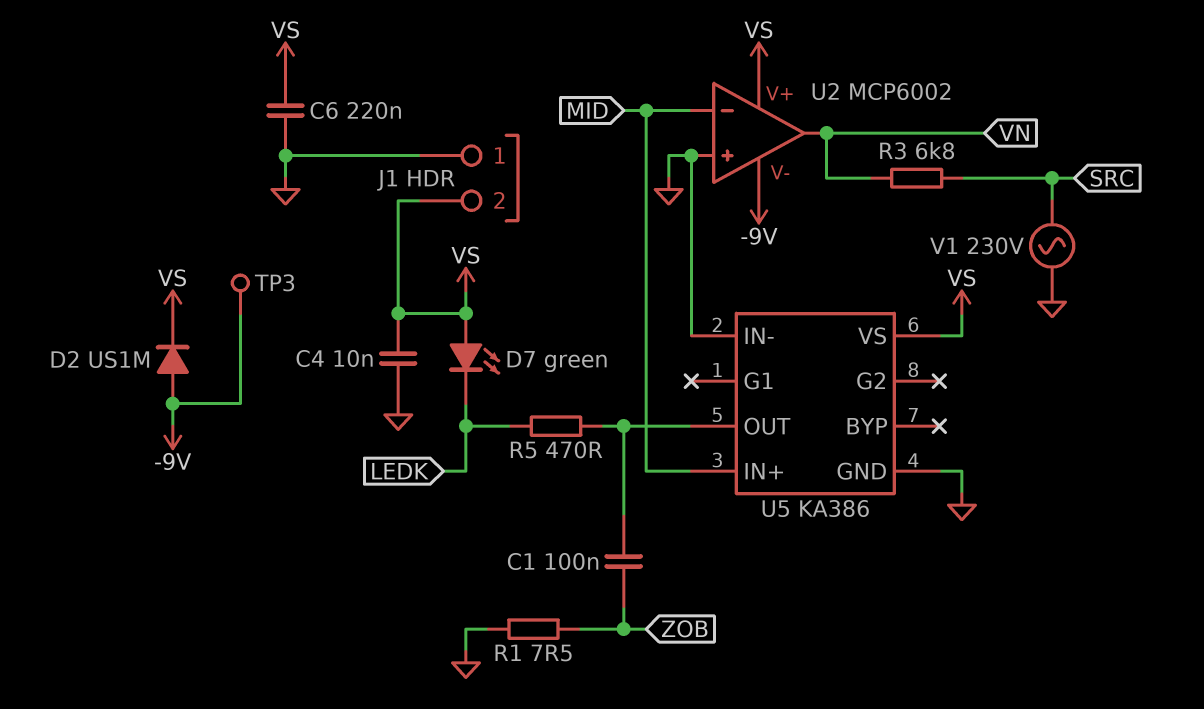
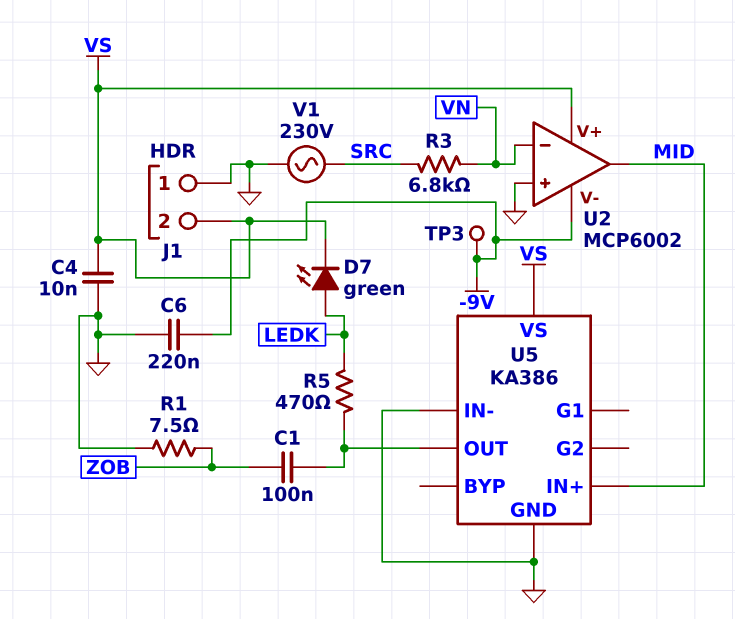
C6: 220nF (GND, VS) -> 220nF (-9V, GND)
D2: diode US1M (A -9V, K VS) -> none
D7: LED green (A VS, K LEDK) -> LED green (A LEDK, K VS)
U2 pin in-: MID -> VN
U2 pin out: VN -> MID

